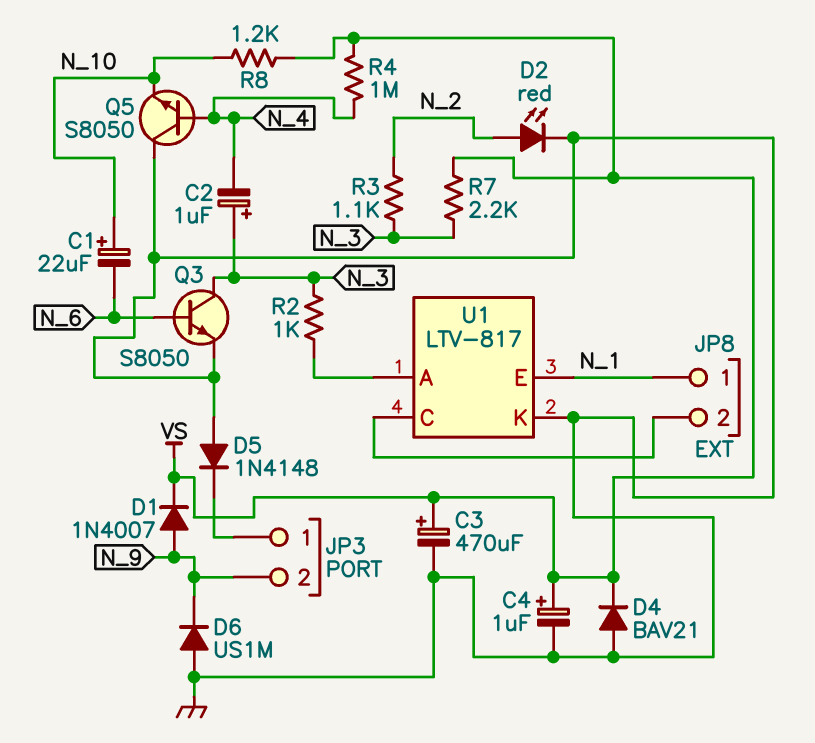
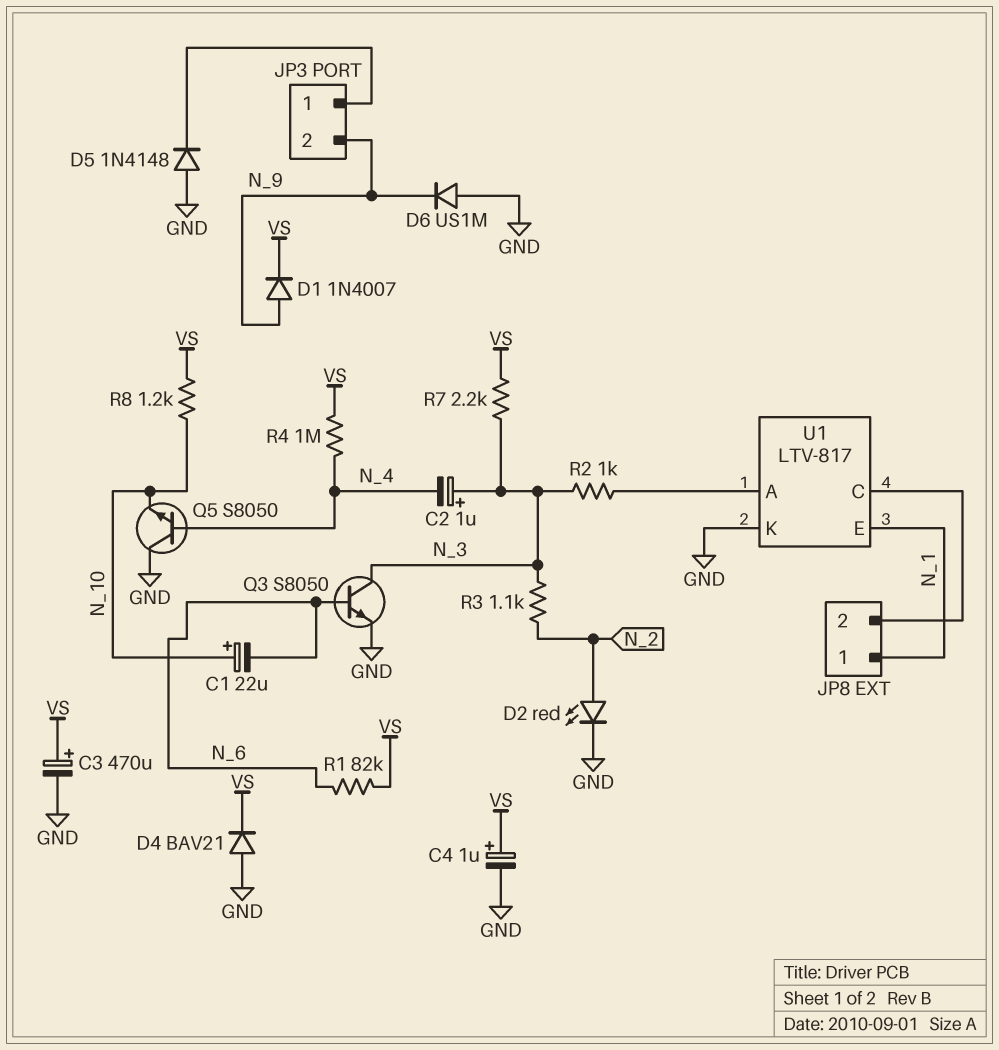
R1: none -> 82k (N_6, VS)

